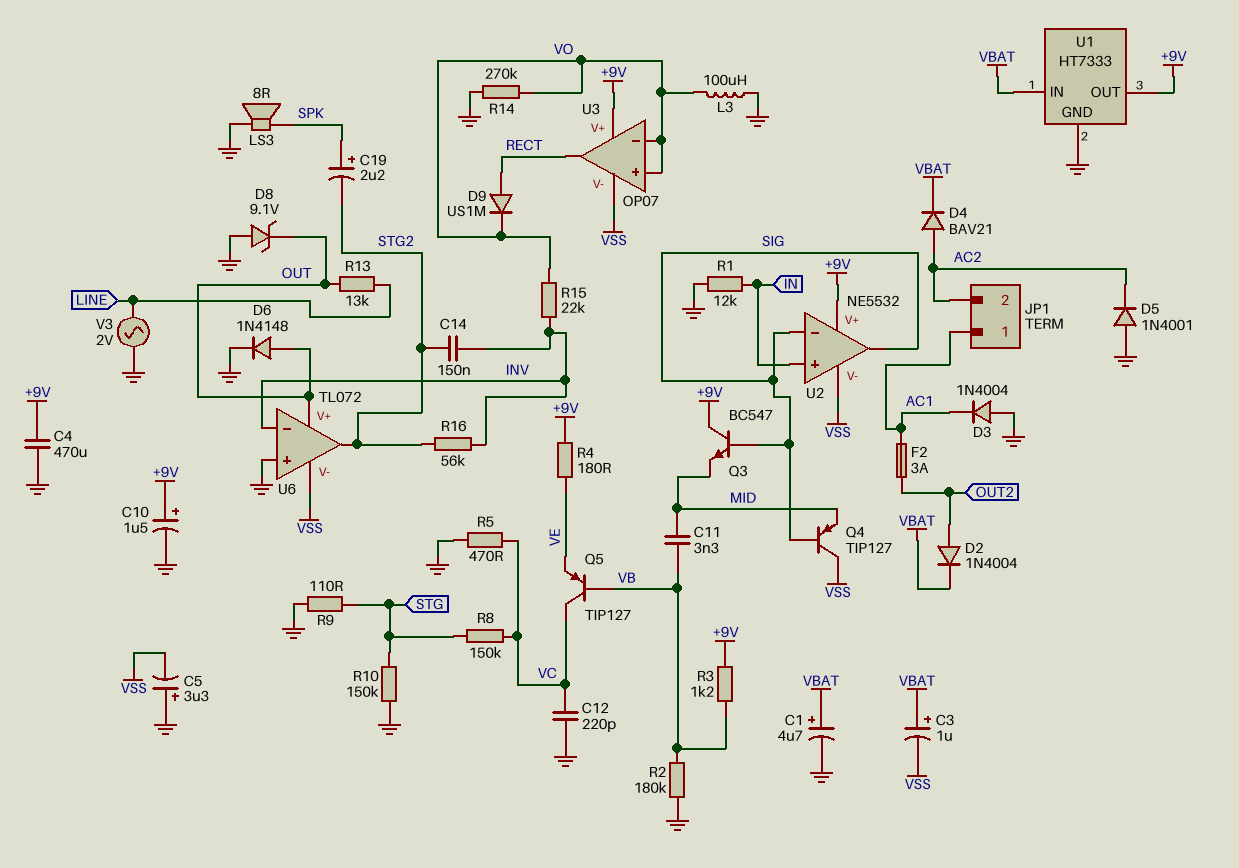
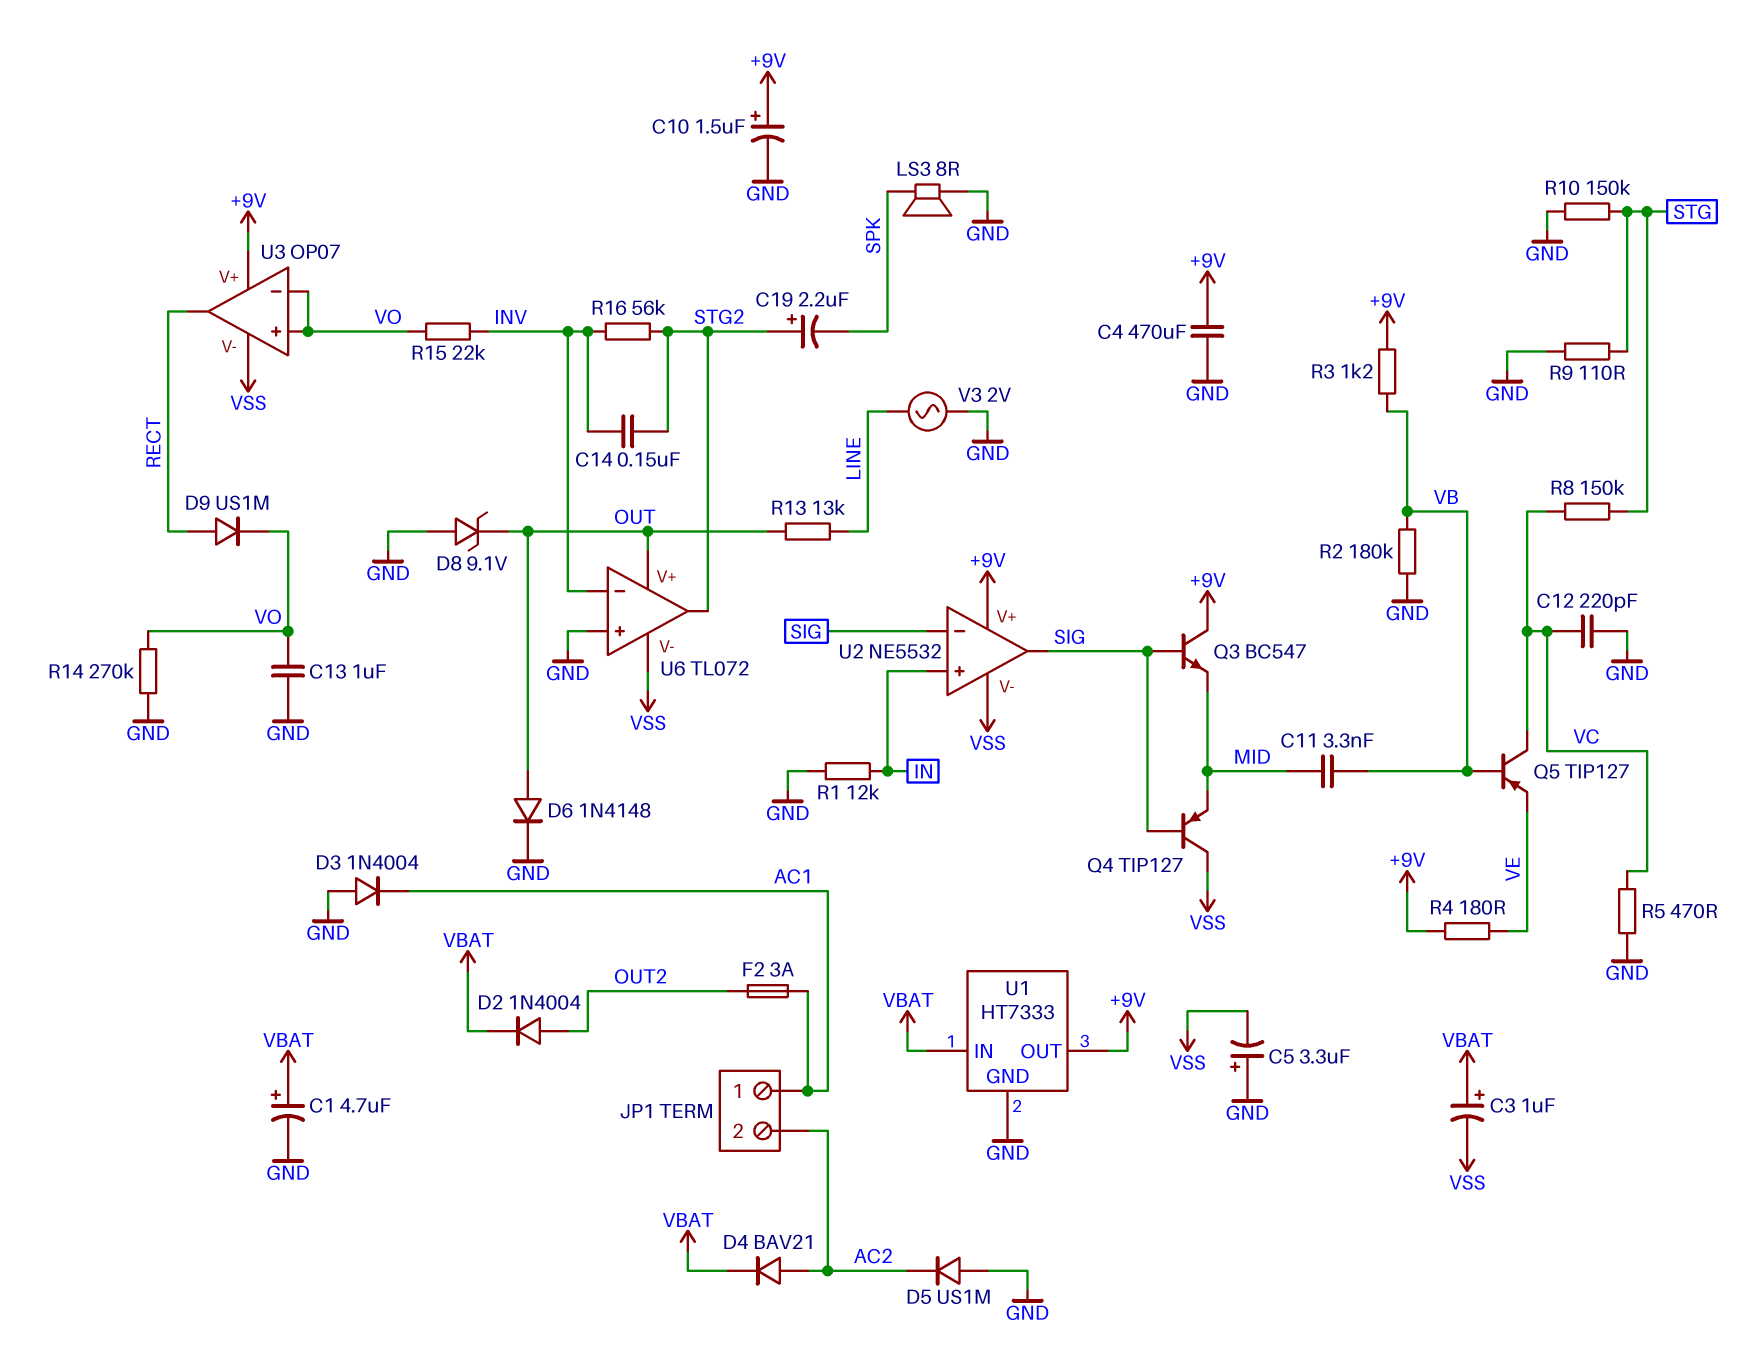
C13: none -> 1uF (GND, VO)
C19: 2.2uF (plus SPK, minus STG2) -> 2.2uF (plus STG2, minus SPK)
D5: diode 1N4001 (A GND, K AC2) -> diode US1M (A GND, K AC2)
L3: 100uH (GND, VO) -> none

